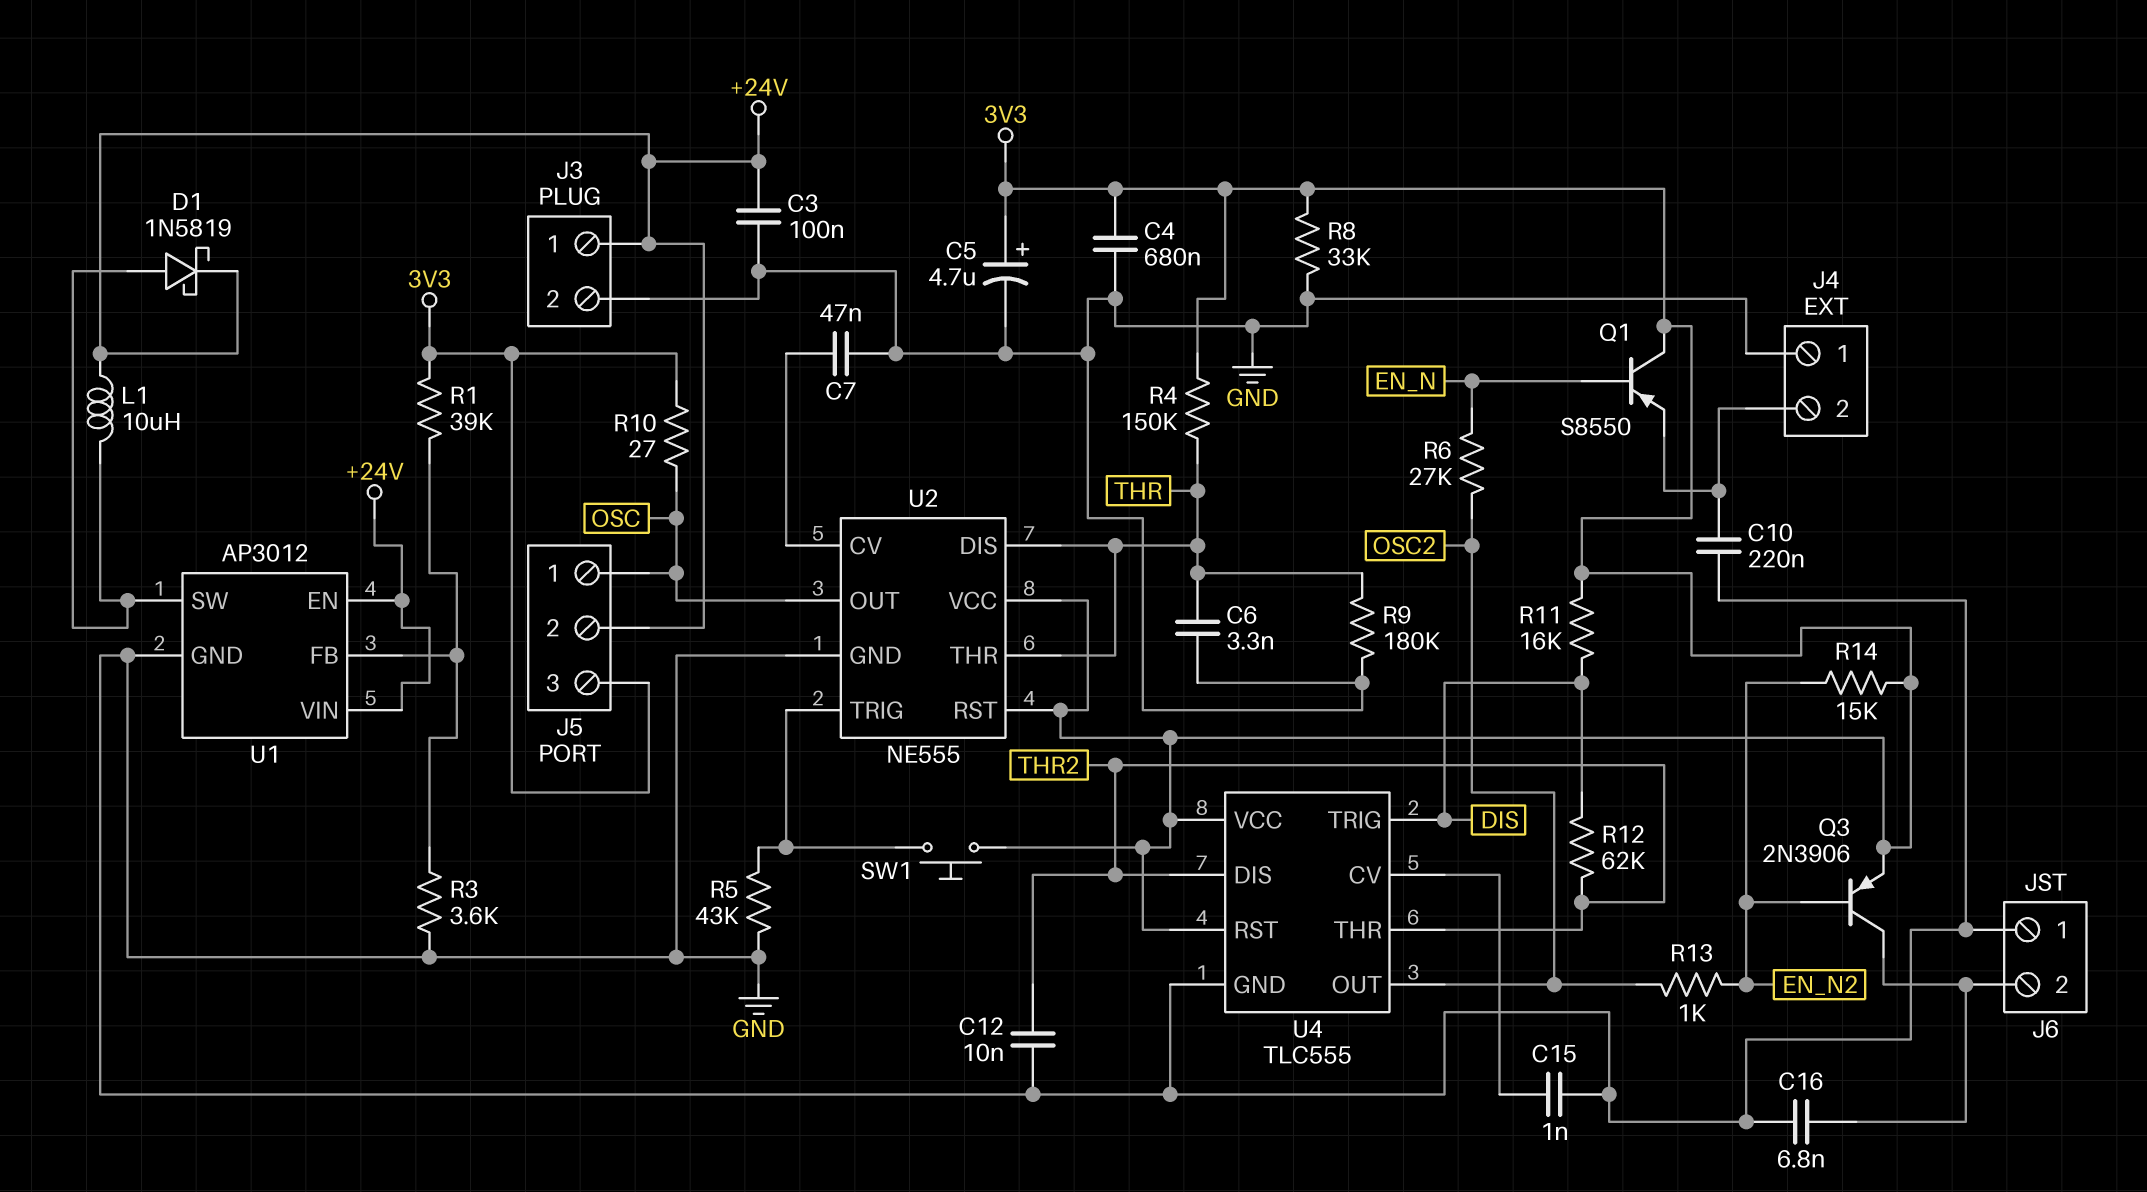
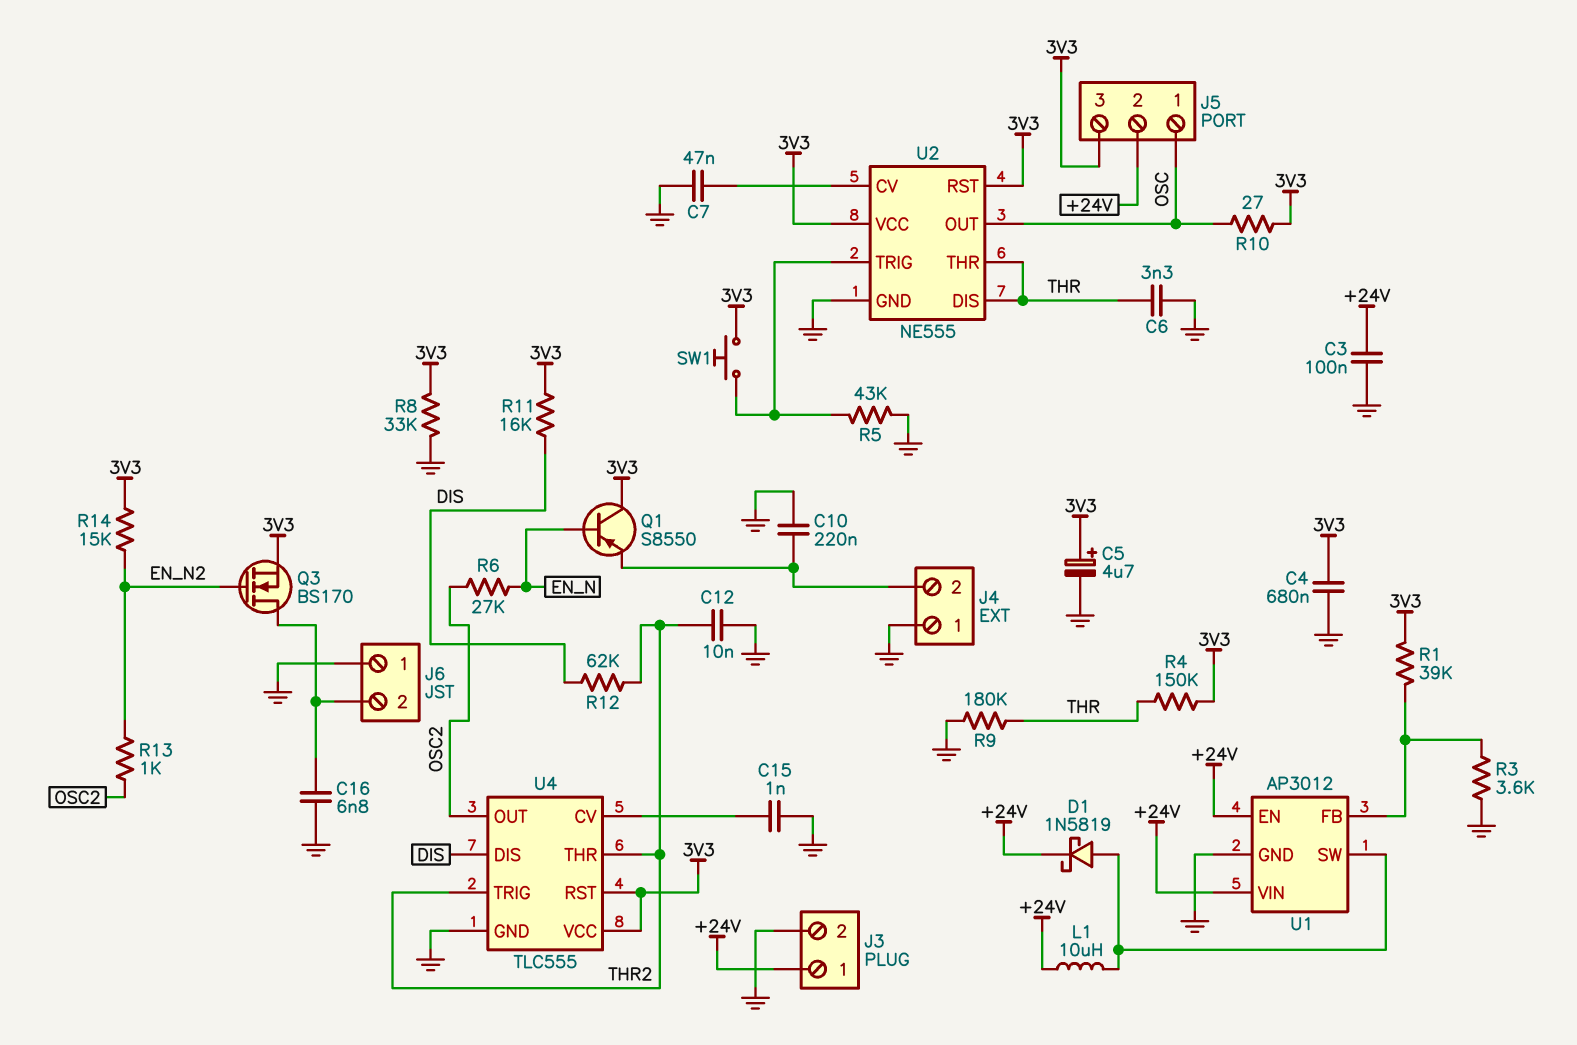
Q3: PNP 2N3906 (B EN_N2, C J6/2, E 3V3) -> NMOS BS170 (G EN_N2, D J6/2, S 3V3)
U4 pin DIS: THR2 -> DIS
U4 pin TRIG: DIS -> THR2

